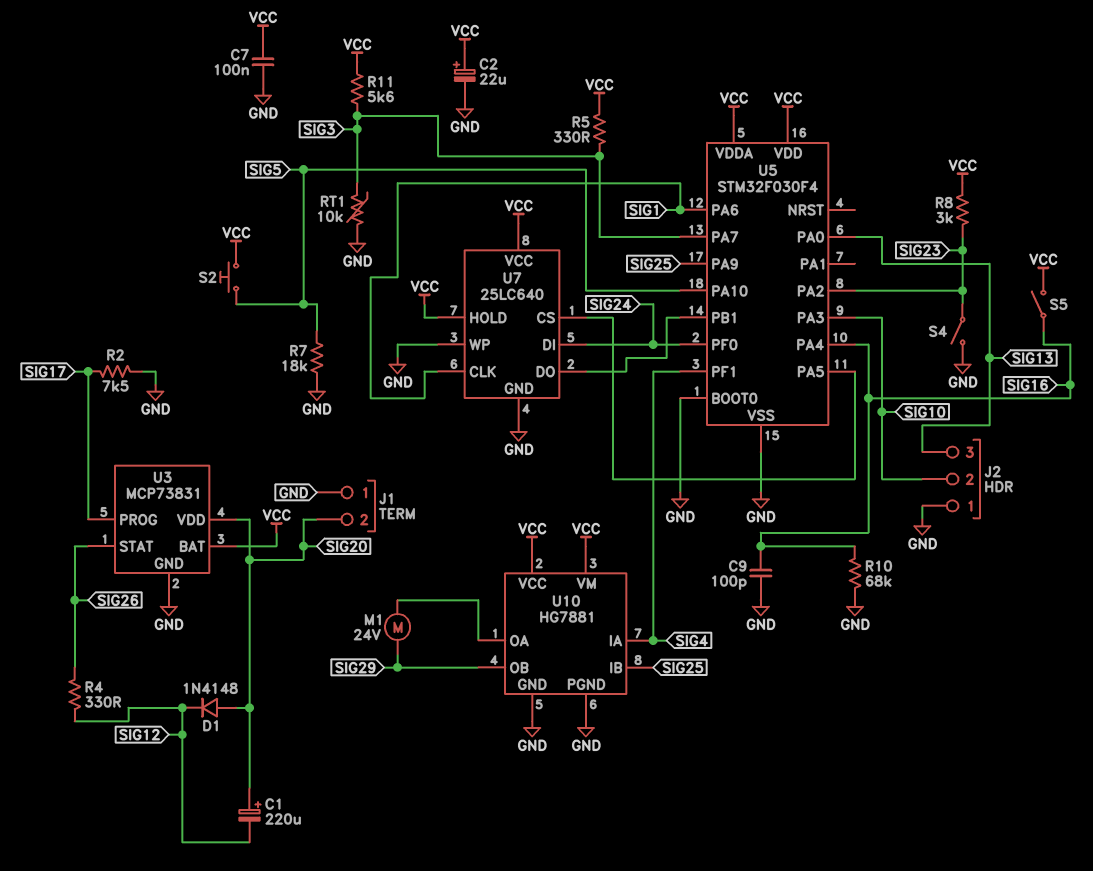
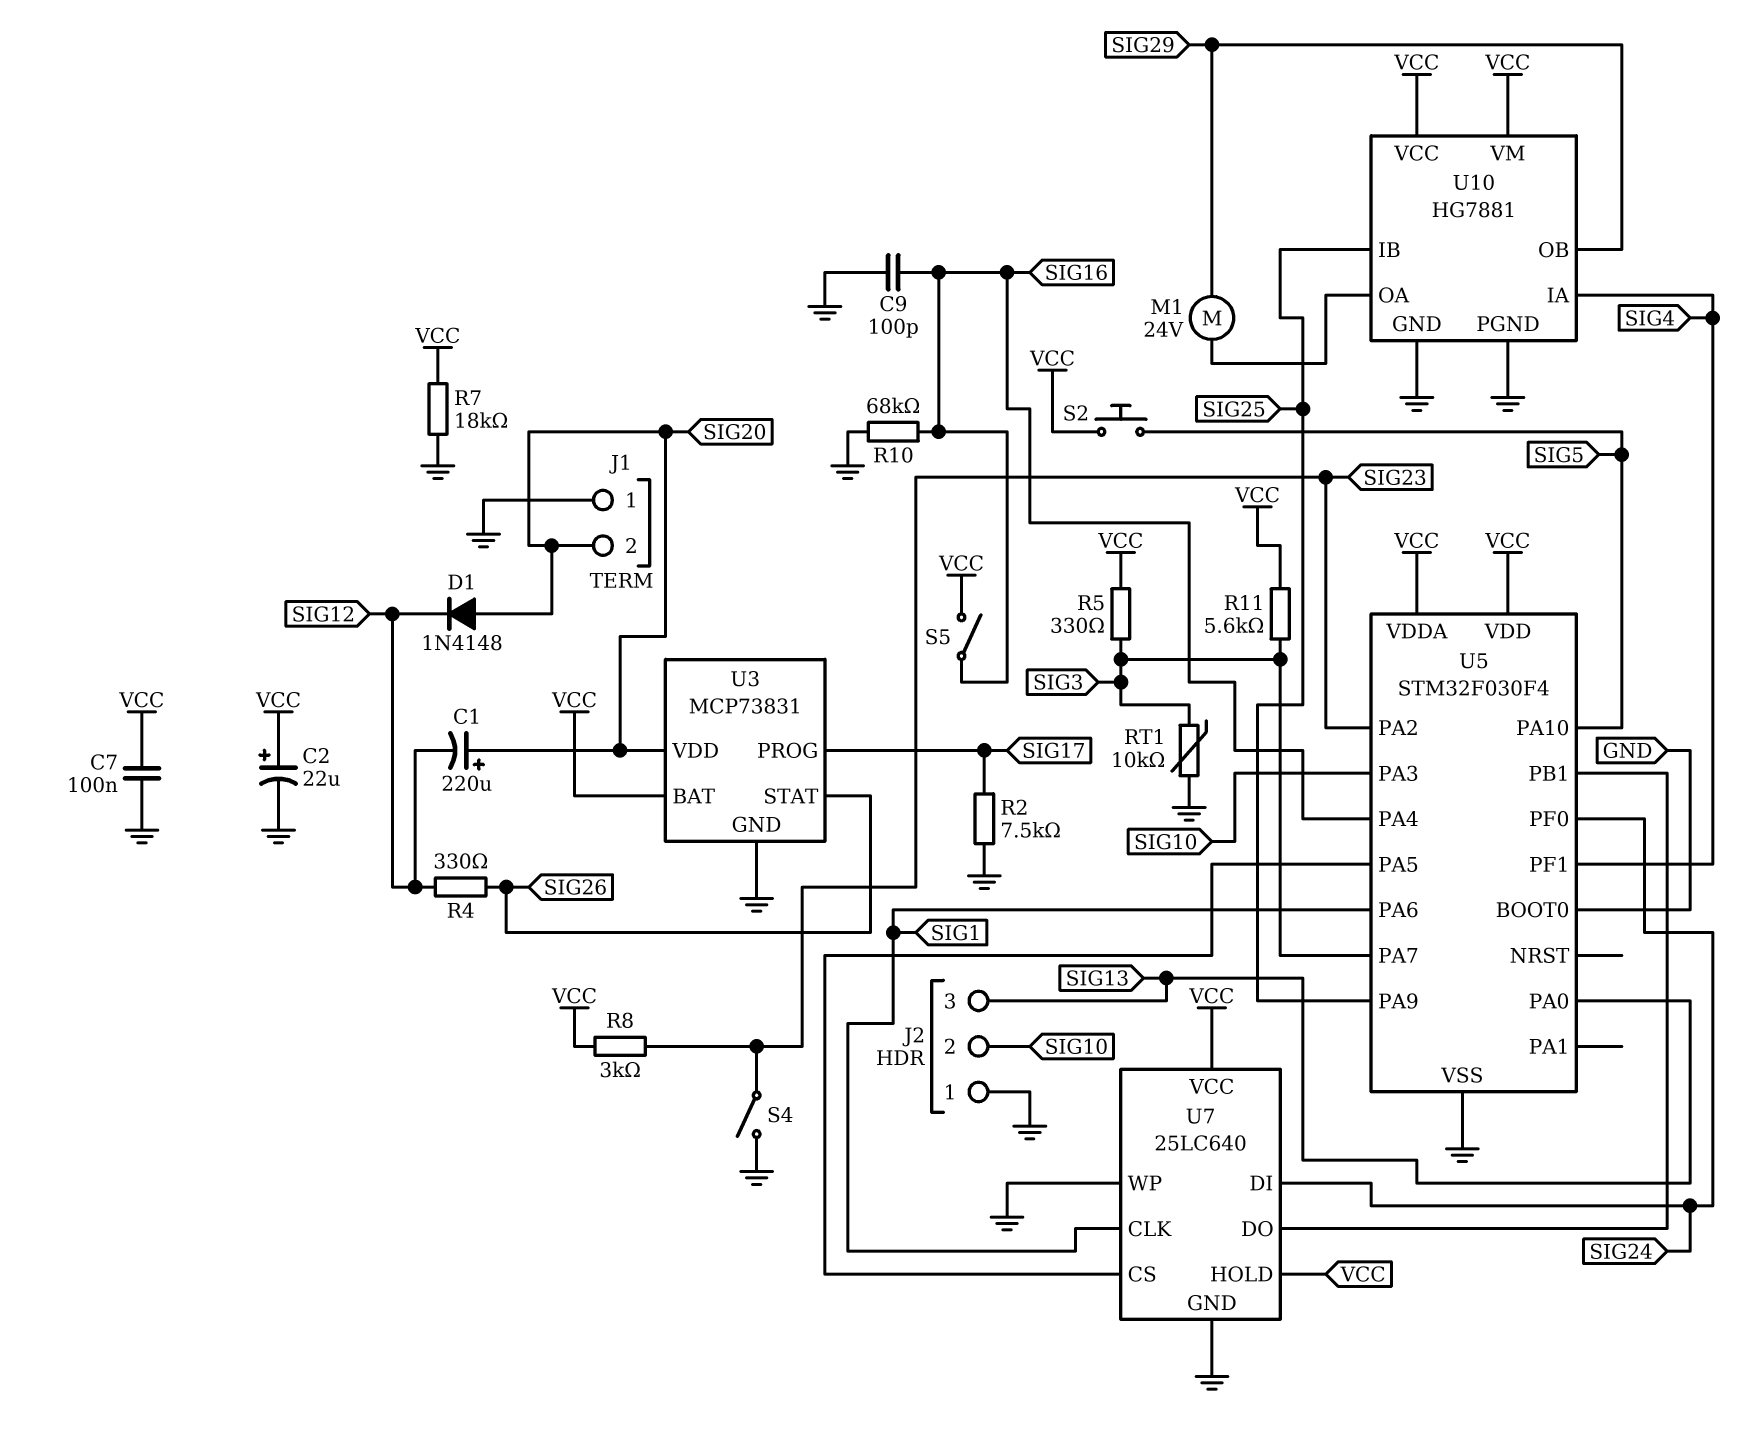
R7: 18k (GND, SIG5) -> 18k (GND, VCC)

